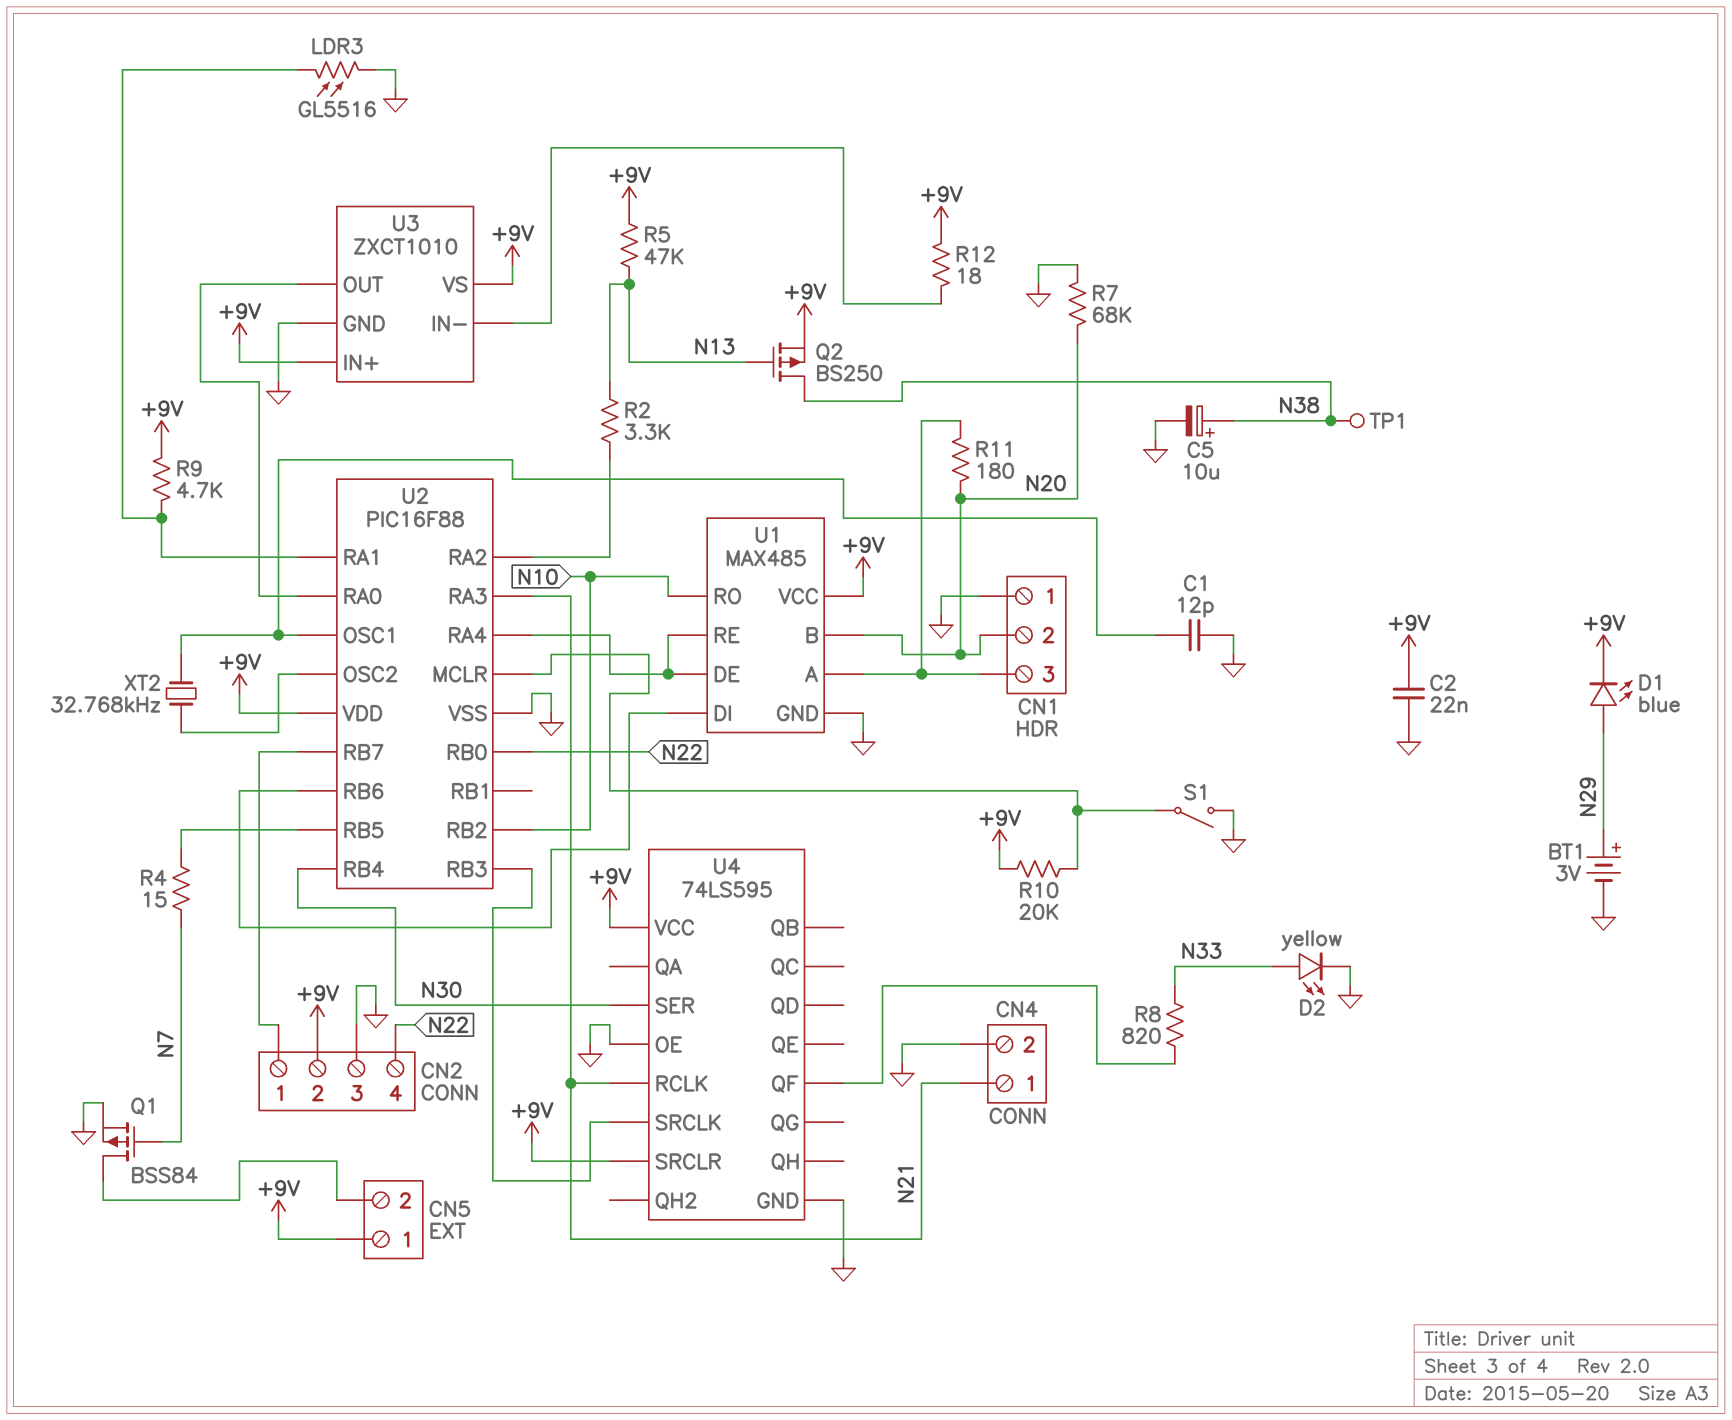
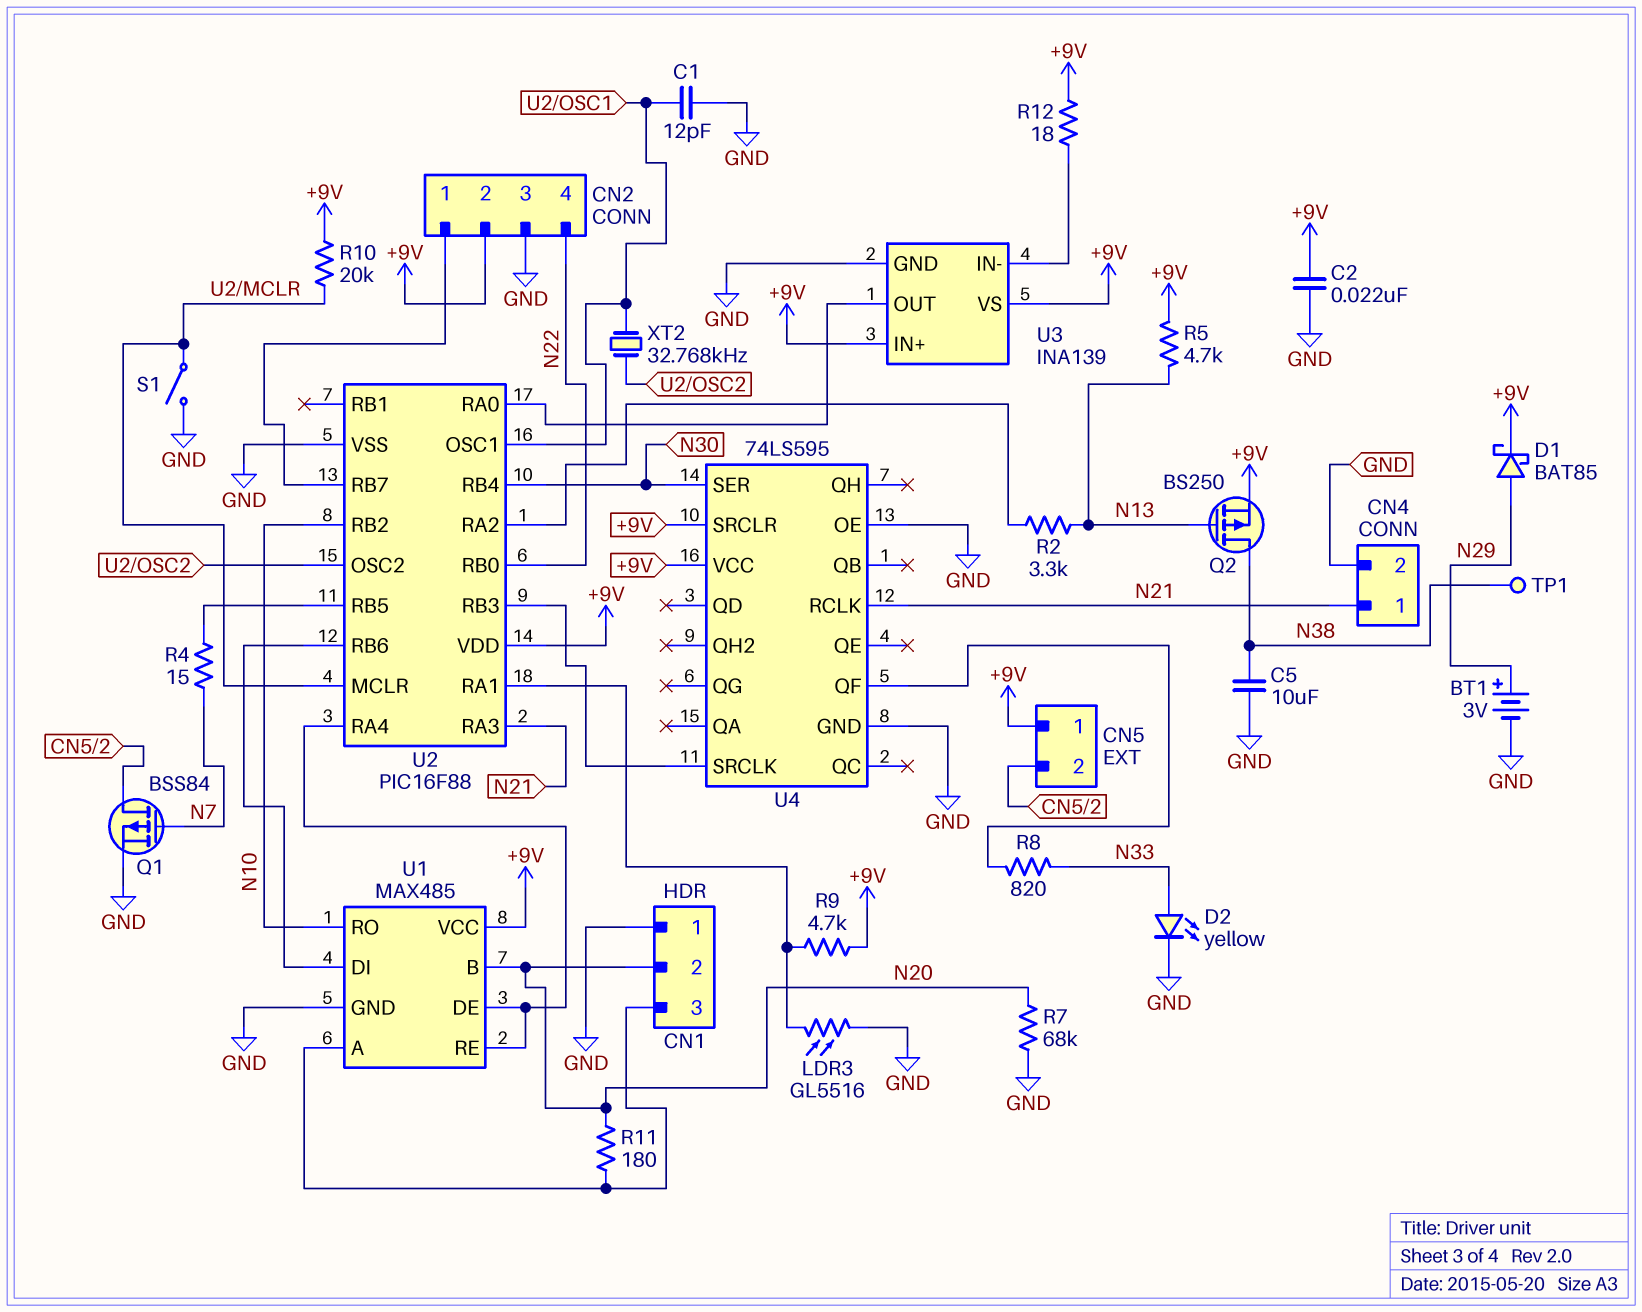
C5: 10uF (plus N38, minus GND) -> 10uF (GND, N38)
D1: LED blue (A N29, K +9V) -> schottky BAT85 (A N29, K +9V)
R5: 47k (+9V, N13) -> 4.7k (+9V, N13)
U3: ZXCT1010 -> INA139

